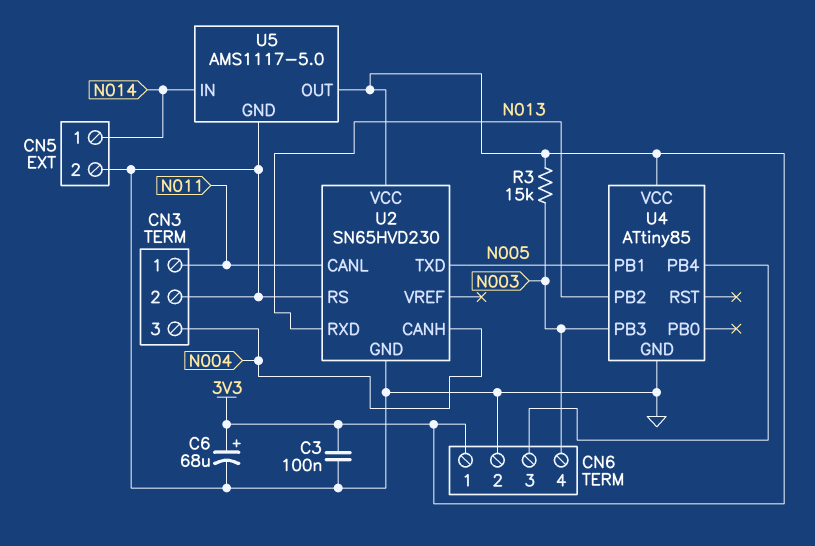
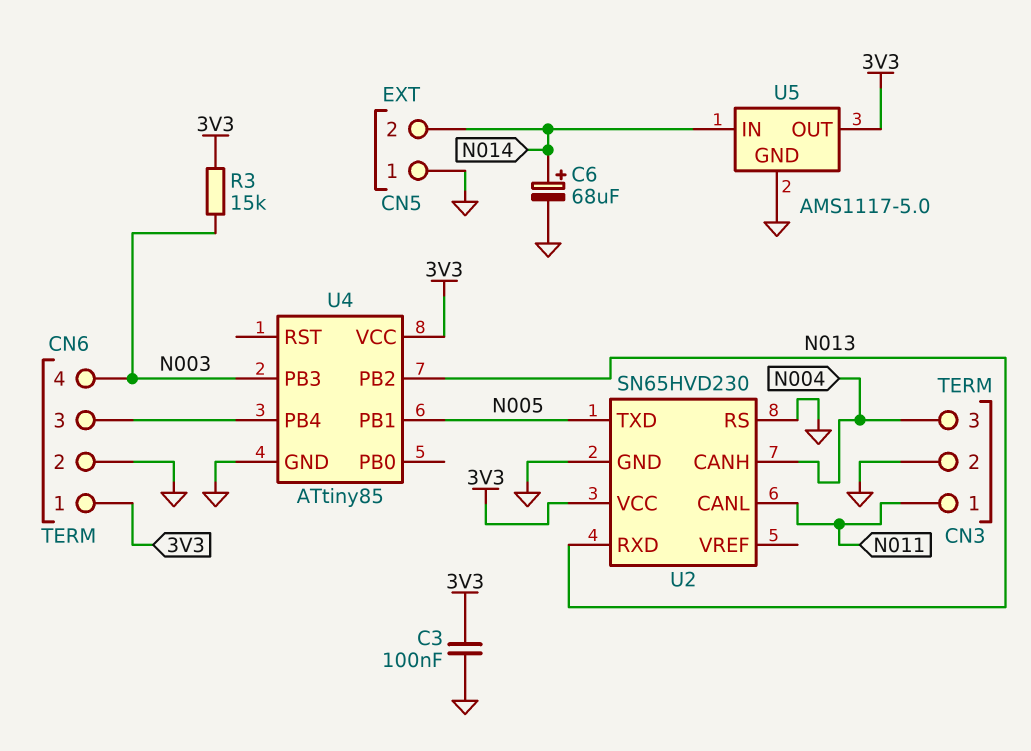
C6: 68uF (plus 3V3, minus GND) -> 68uF (plus N014, minus GND)
CN5 pin 1: N014 -> GND
CN5 pin 2: GND -> N014

